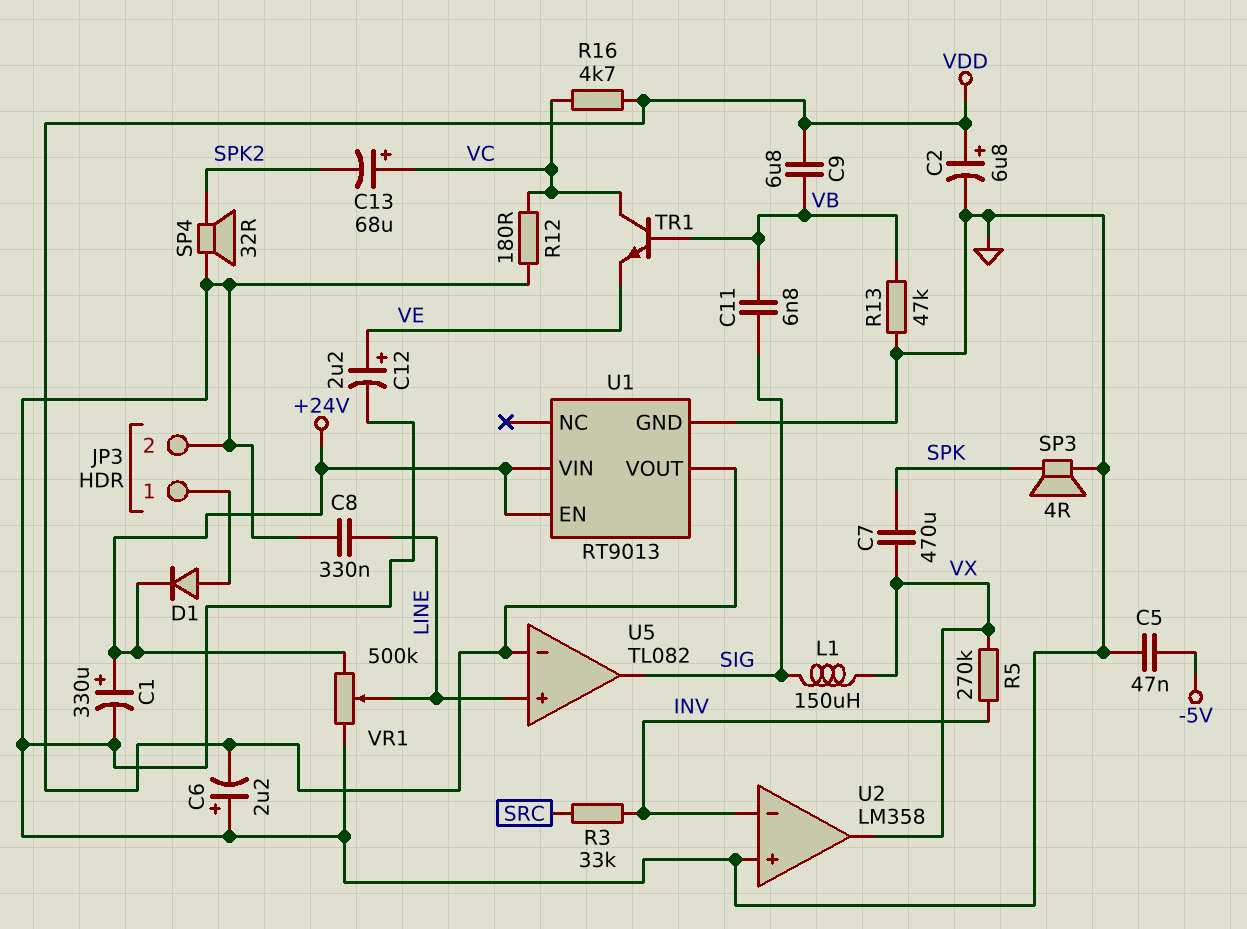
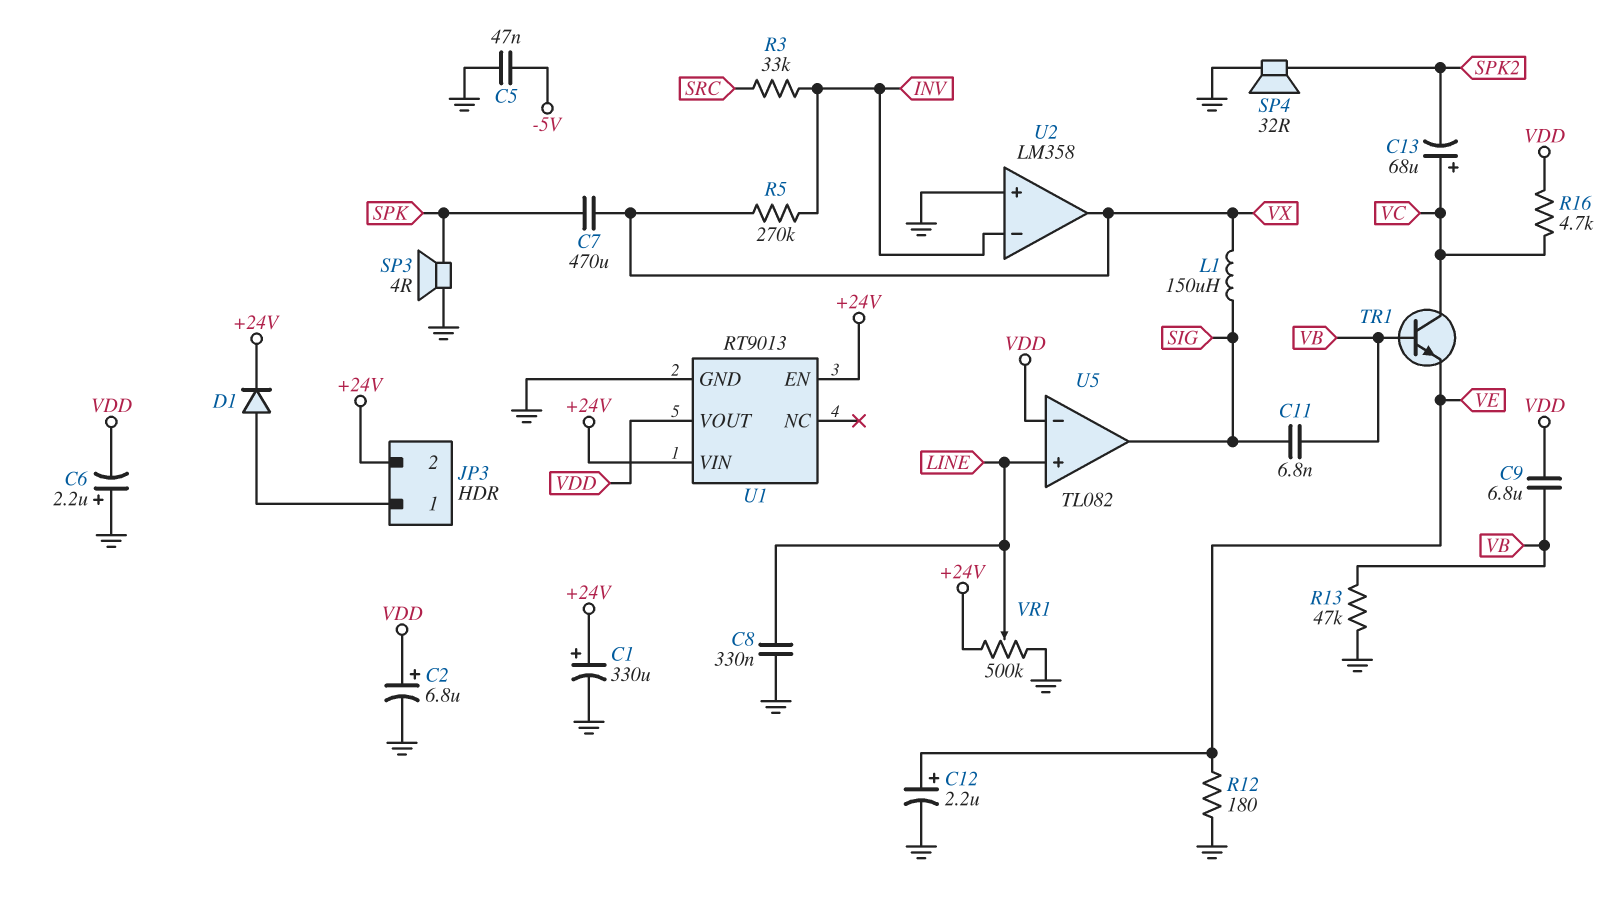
JP3 pin 2: GND -> +24V
R12: 180 (GND, VC) -> 180 (GND, VE)

